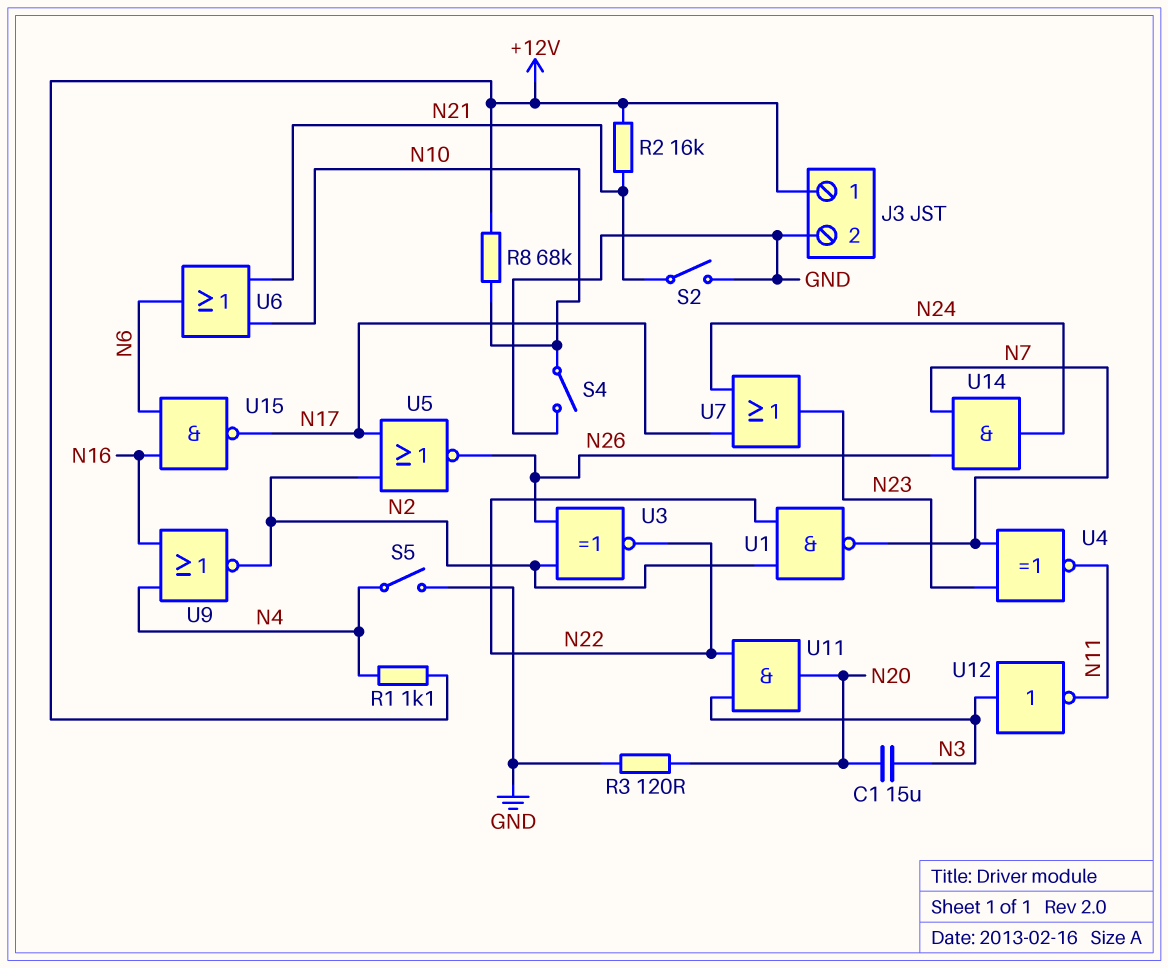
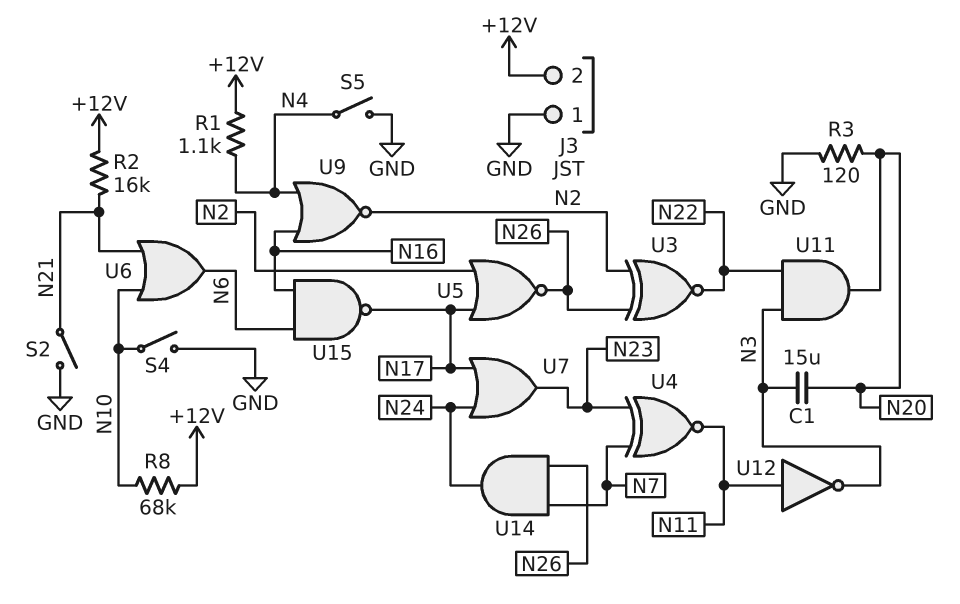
J3 pin 1: +12V -> GND
J3 pin 2: GND -> +12V
U1: NAND (in N2, in N22, out N7) -> none
U12: NOT (in N3, out N11) -> NOT (in N11, out N3)

